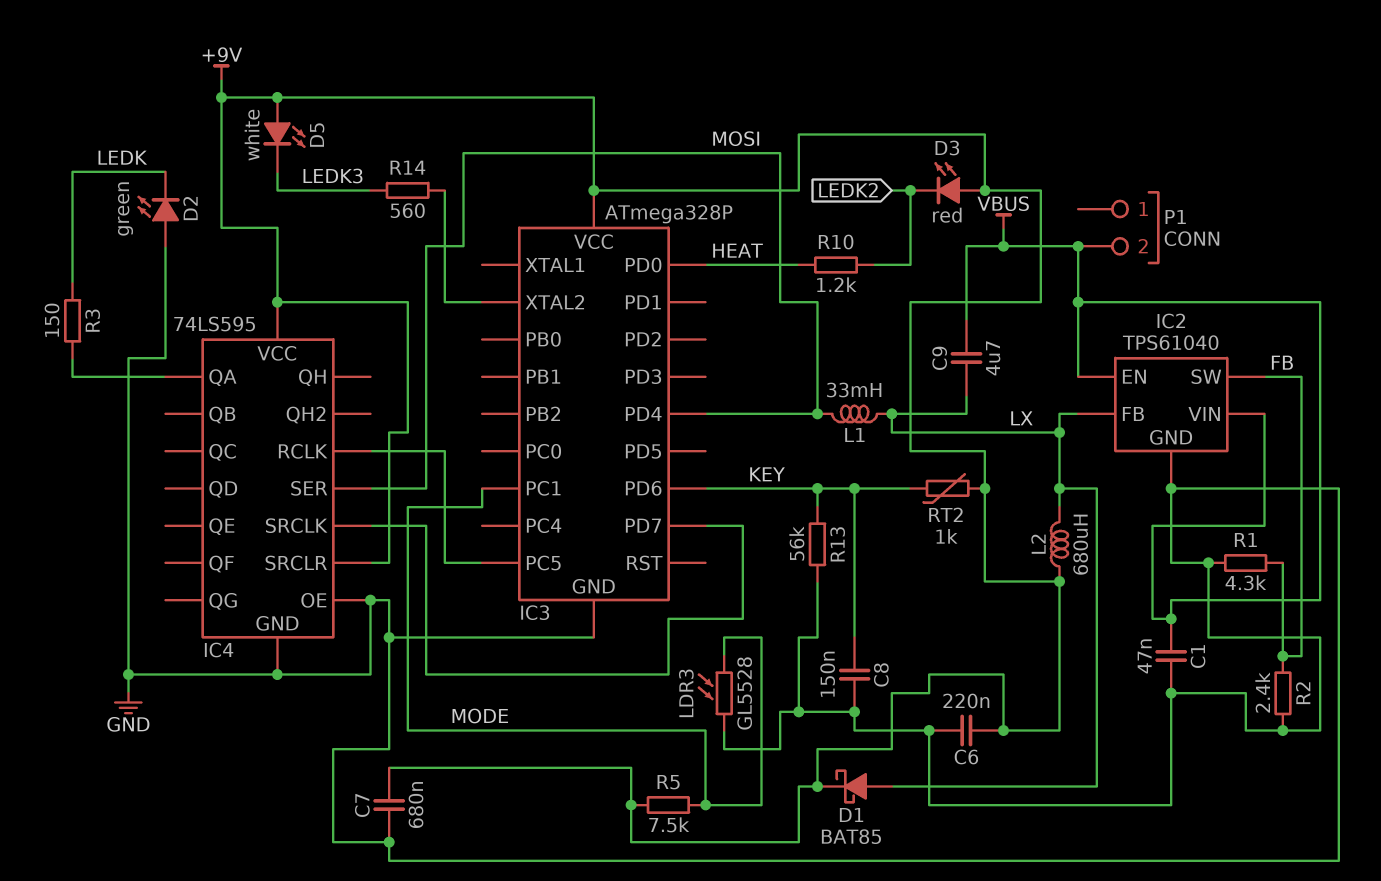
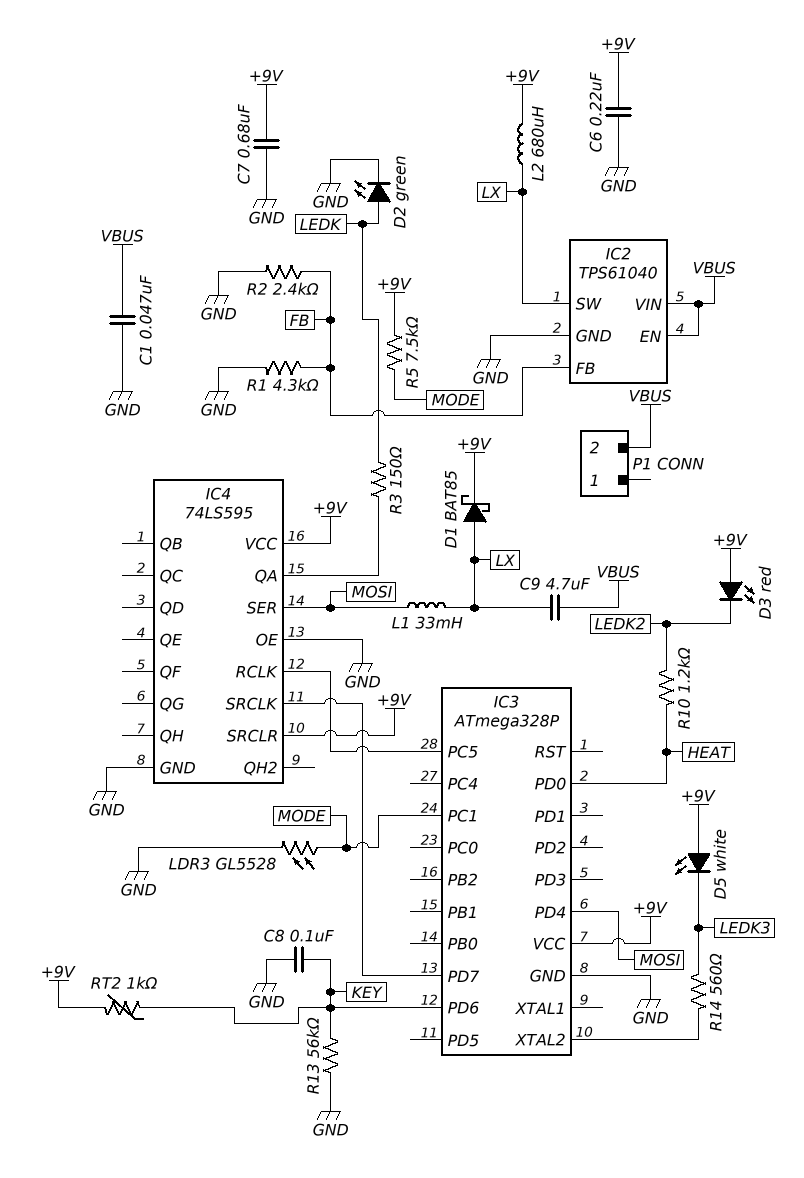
C8: 150nF (GND, KEY) -> 100nF (GND, KEY)
D2: LED green (A GND, K LEDK) -> LED green (A LEDK, K GND)
IC2 pin FB: LX -> FB
IC2 pin SW: FB -> LX

